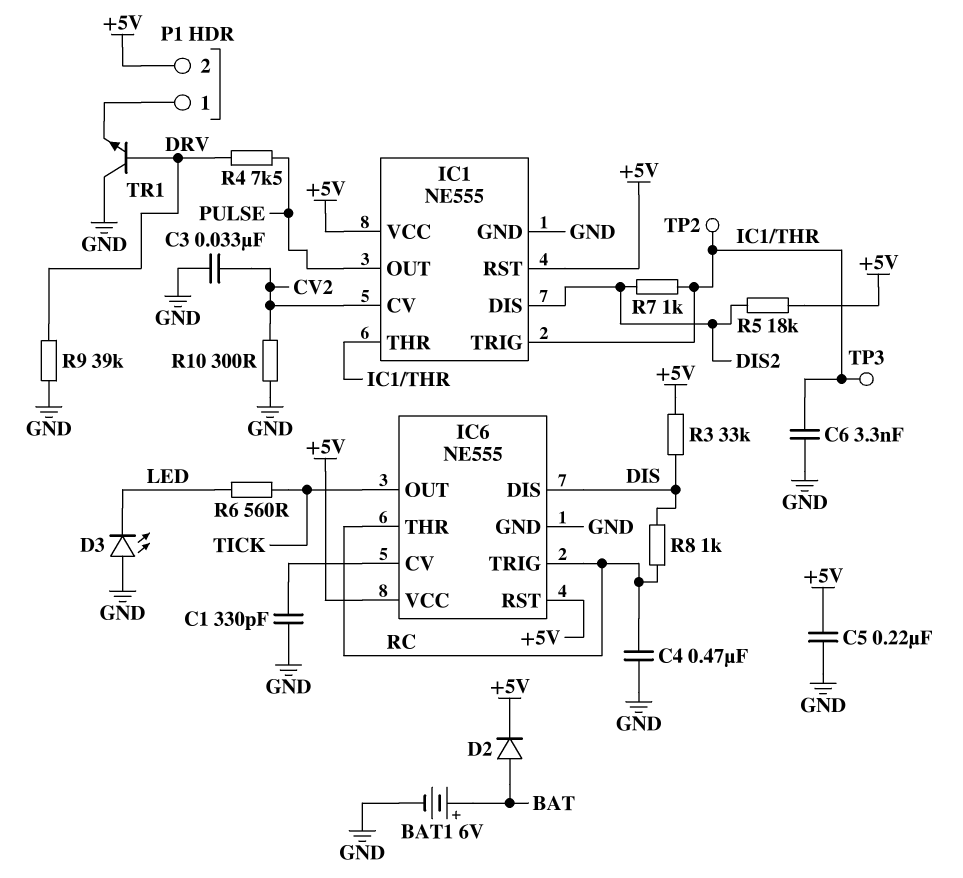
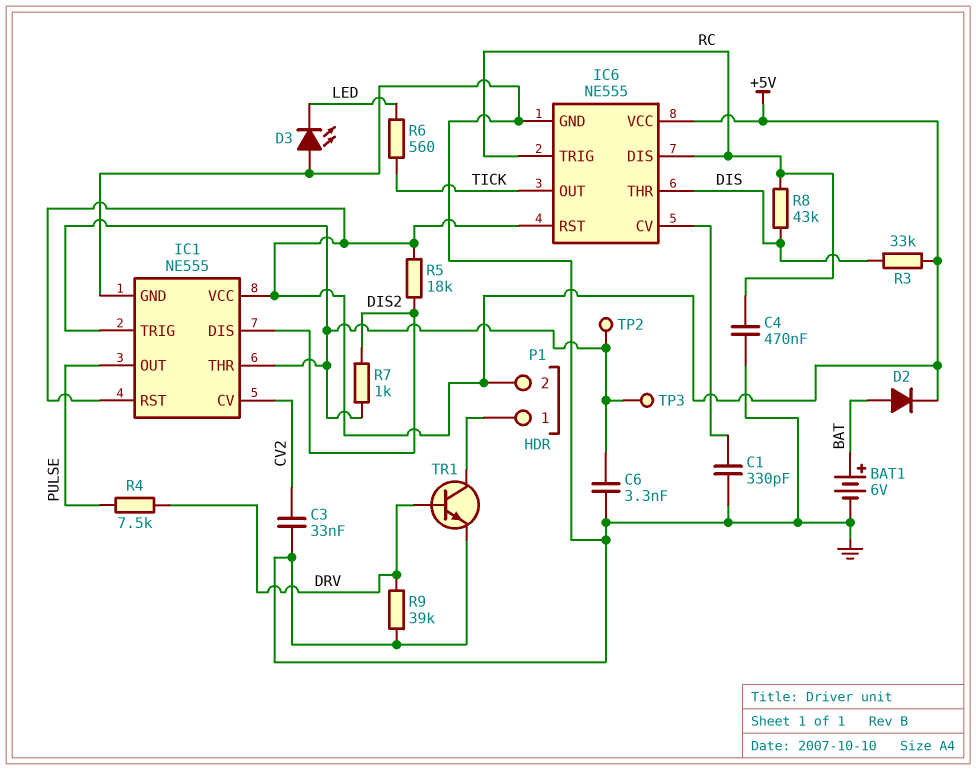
C5: 220nF (+5V, GND) -> none
IC6 pin DIS: DIS -> RC
IC6 pin THR: RC -> DIS
R8: 1k (DIS, RC) -> 43k (DIS, RC)
R10: 300 (CV2, GND) -> none
TR1: NPN (B DRV, C GND, E P1/1) -> NPN (B DRV, C P1/1, E GND)

